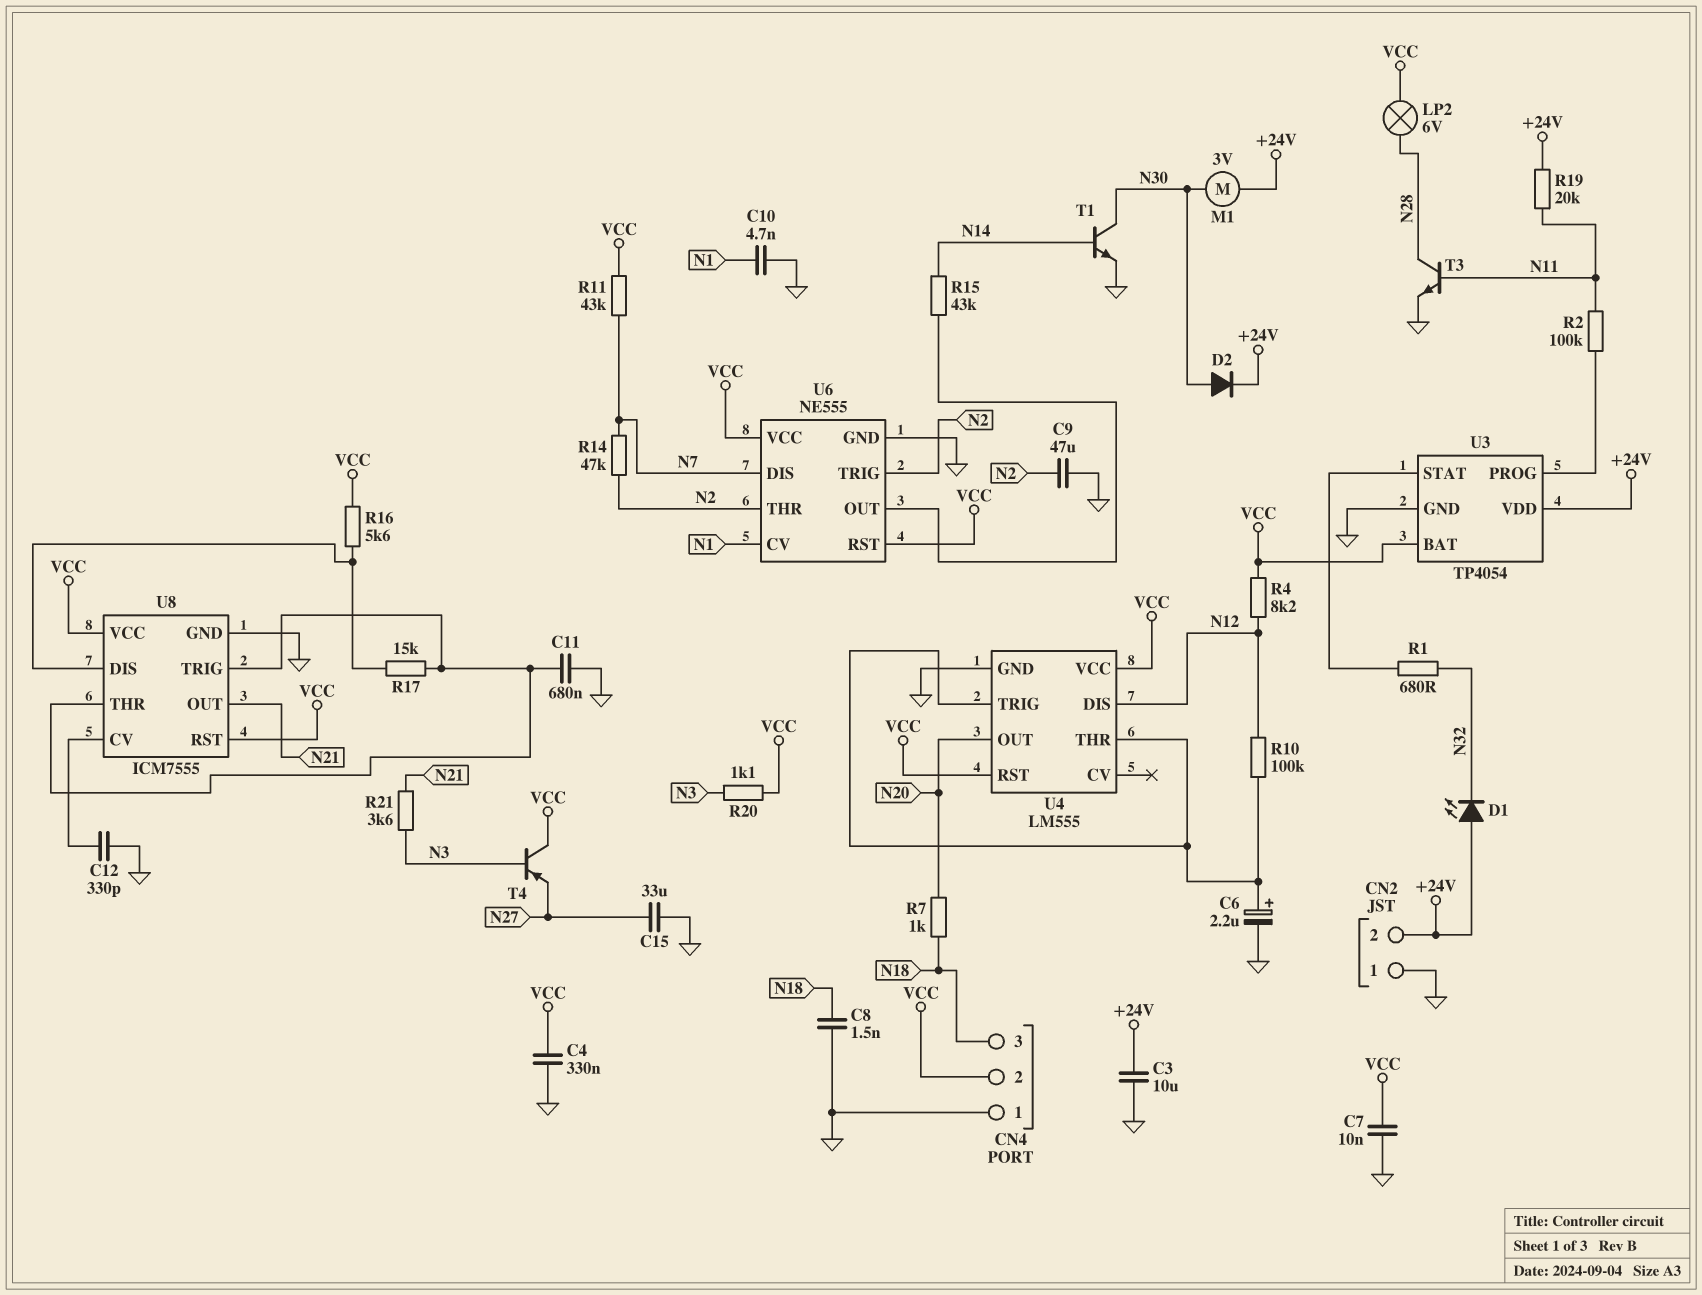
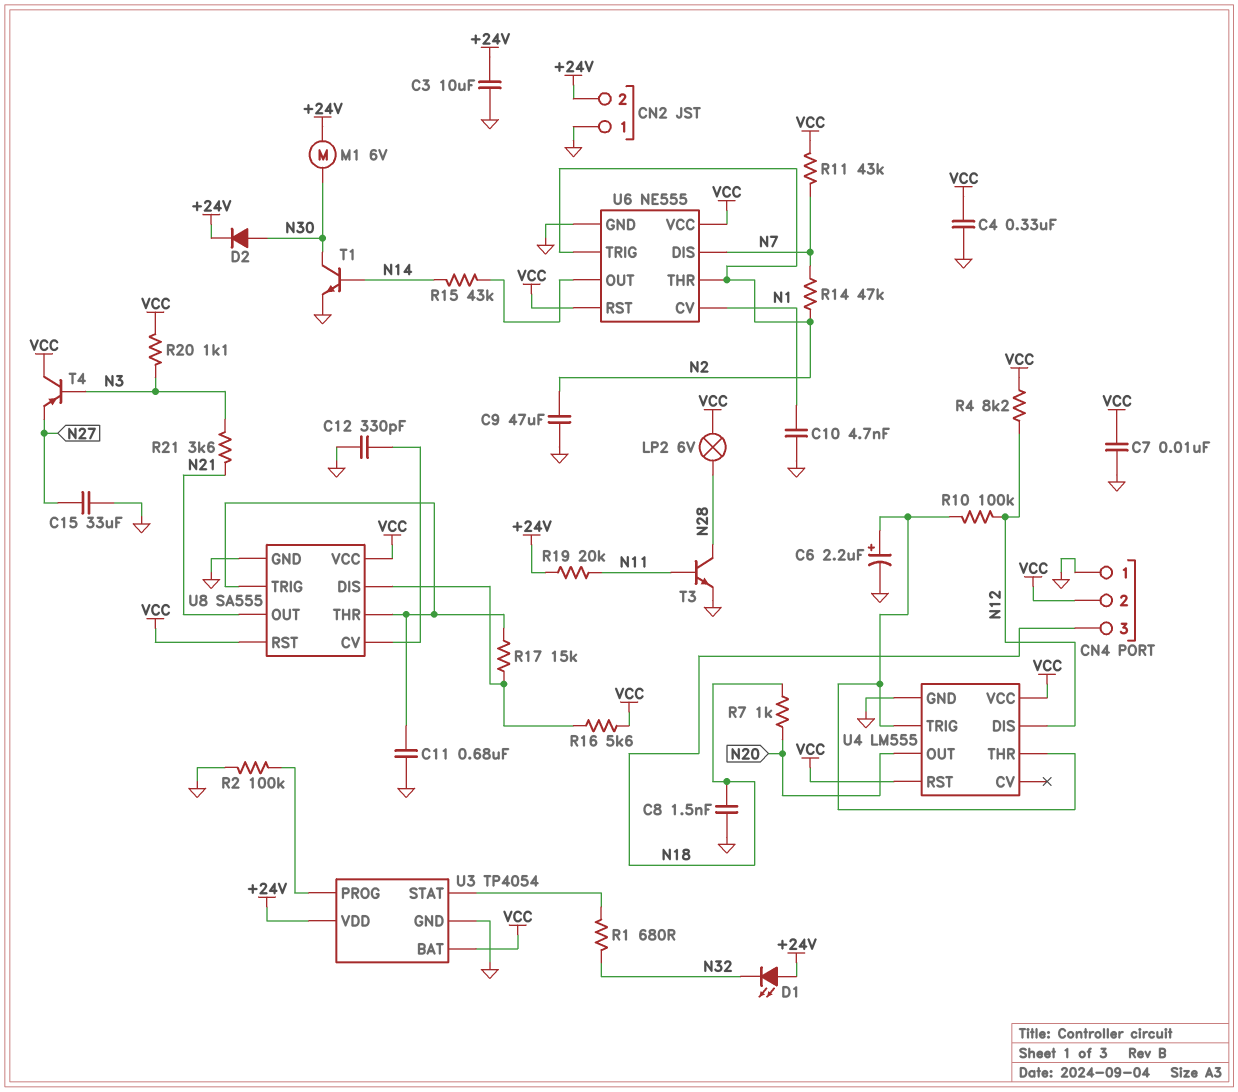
M1: motor 3V (+24V, N30) -> motor 6V (+24V, N30)
R2: 100k (N11, U3/PROG) -> 100k (GND, U3/PROG)
U8: ICM7555 -> SA555

